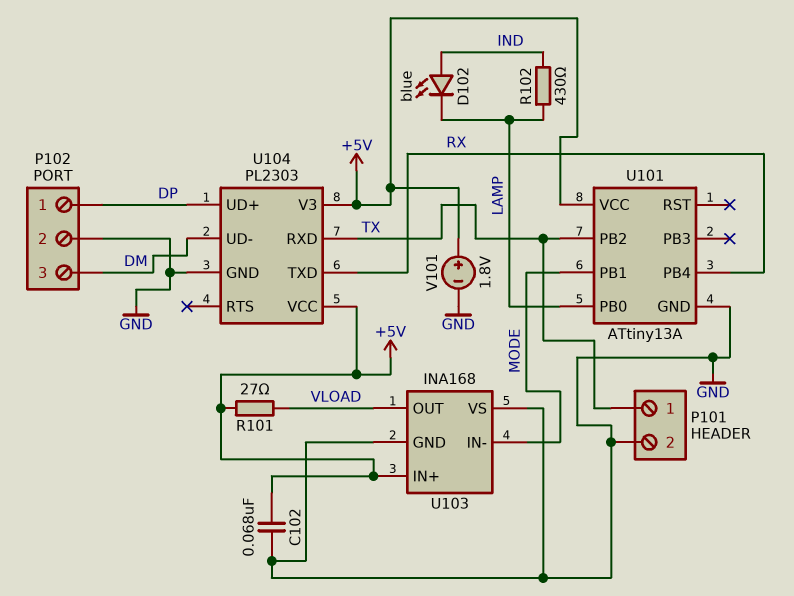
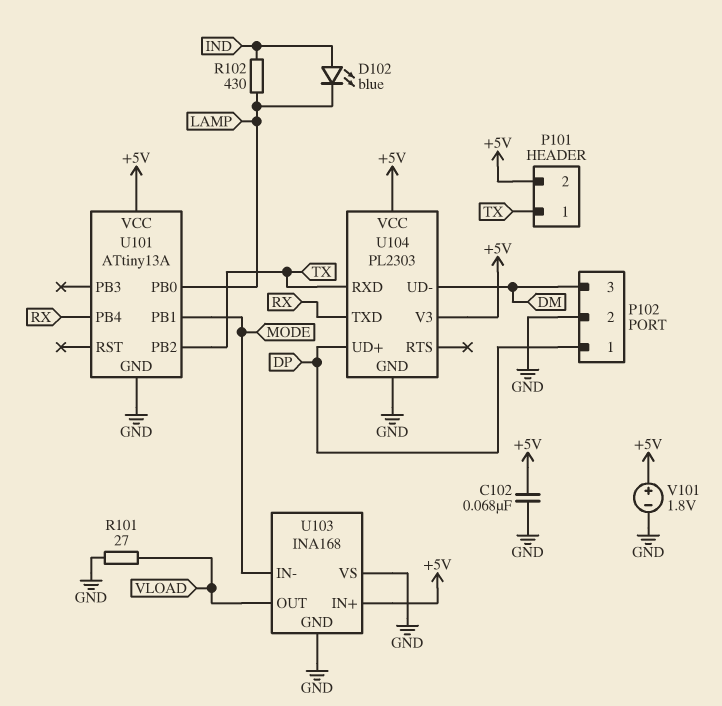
P101 pin 2: GND -> +5V
R101: 27 (+5V, VLOAD) -> 27 (GND, VLOAD)

